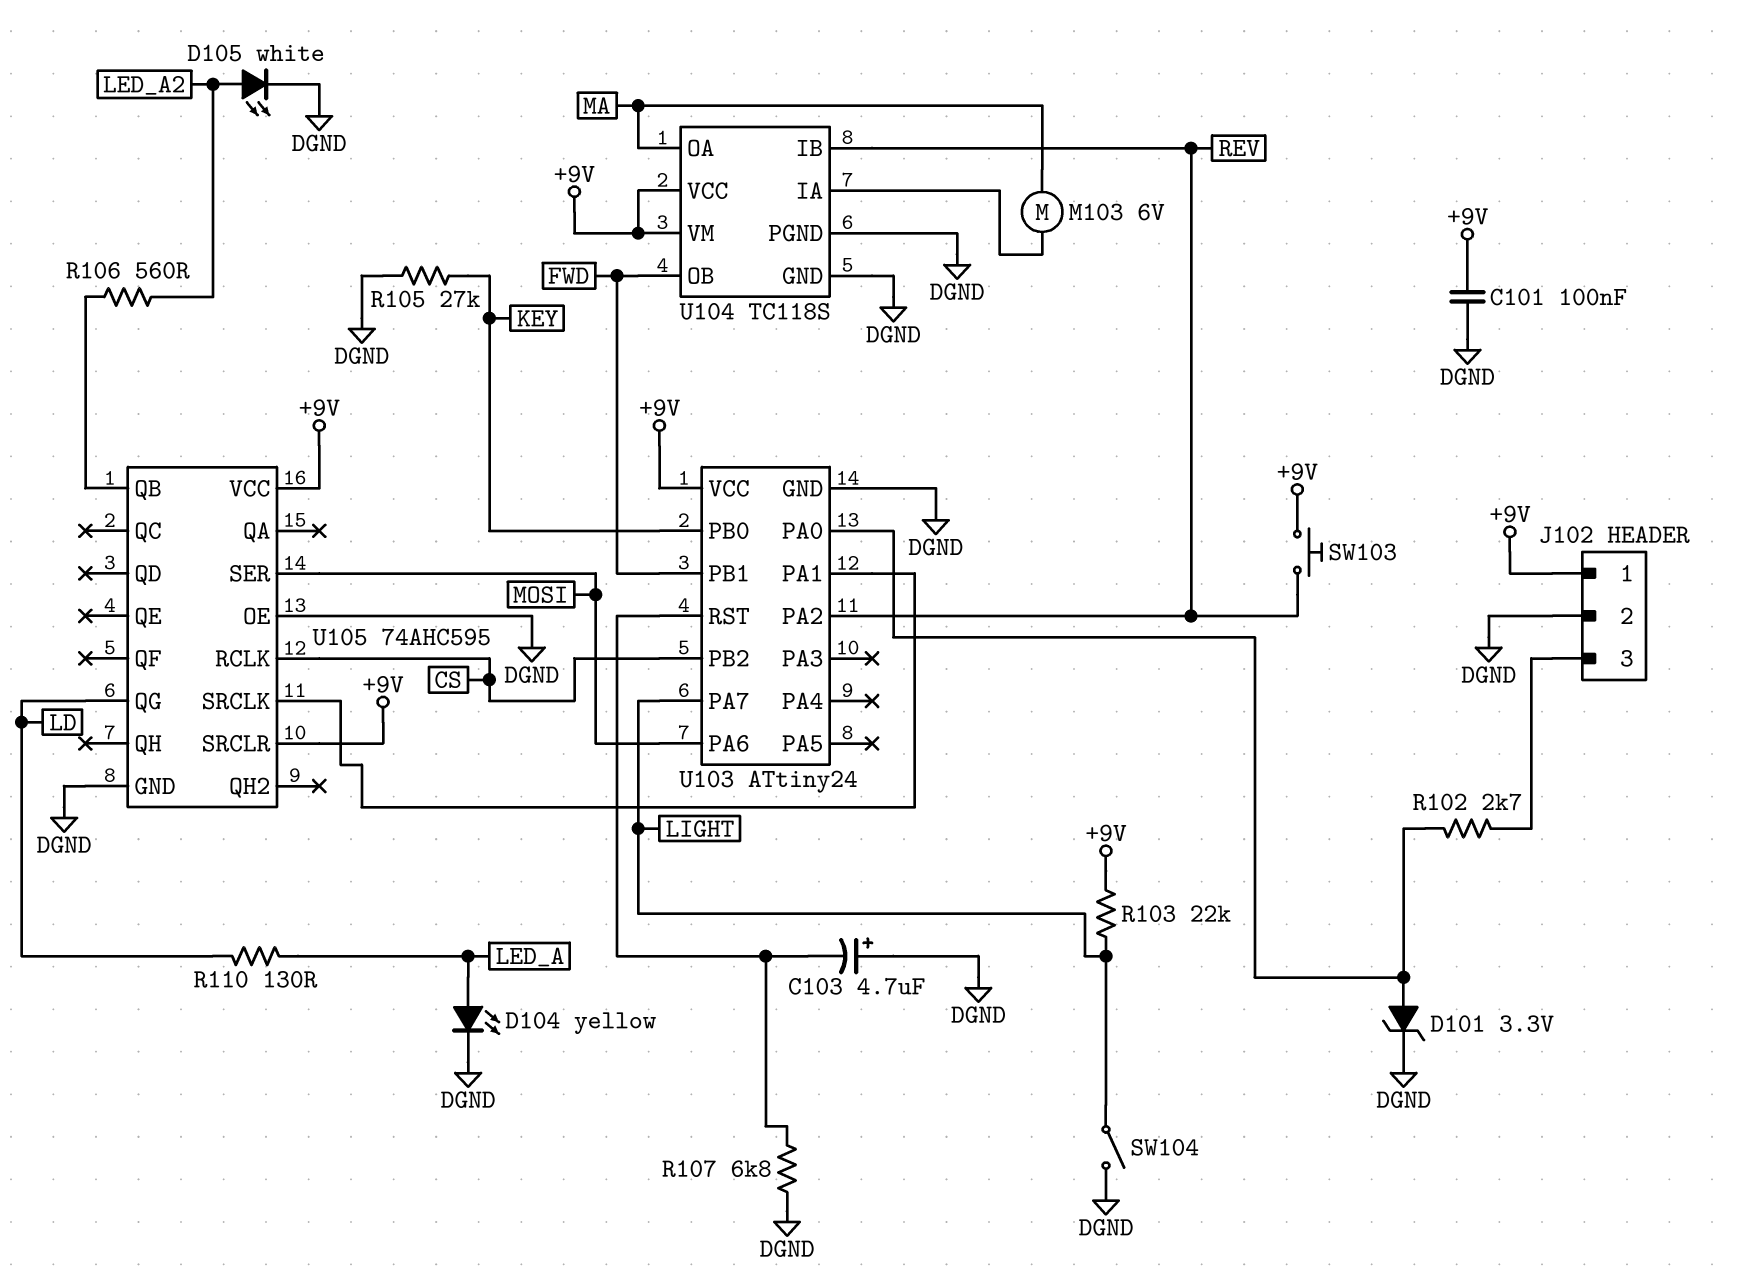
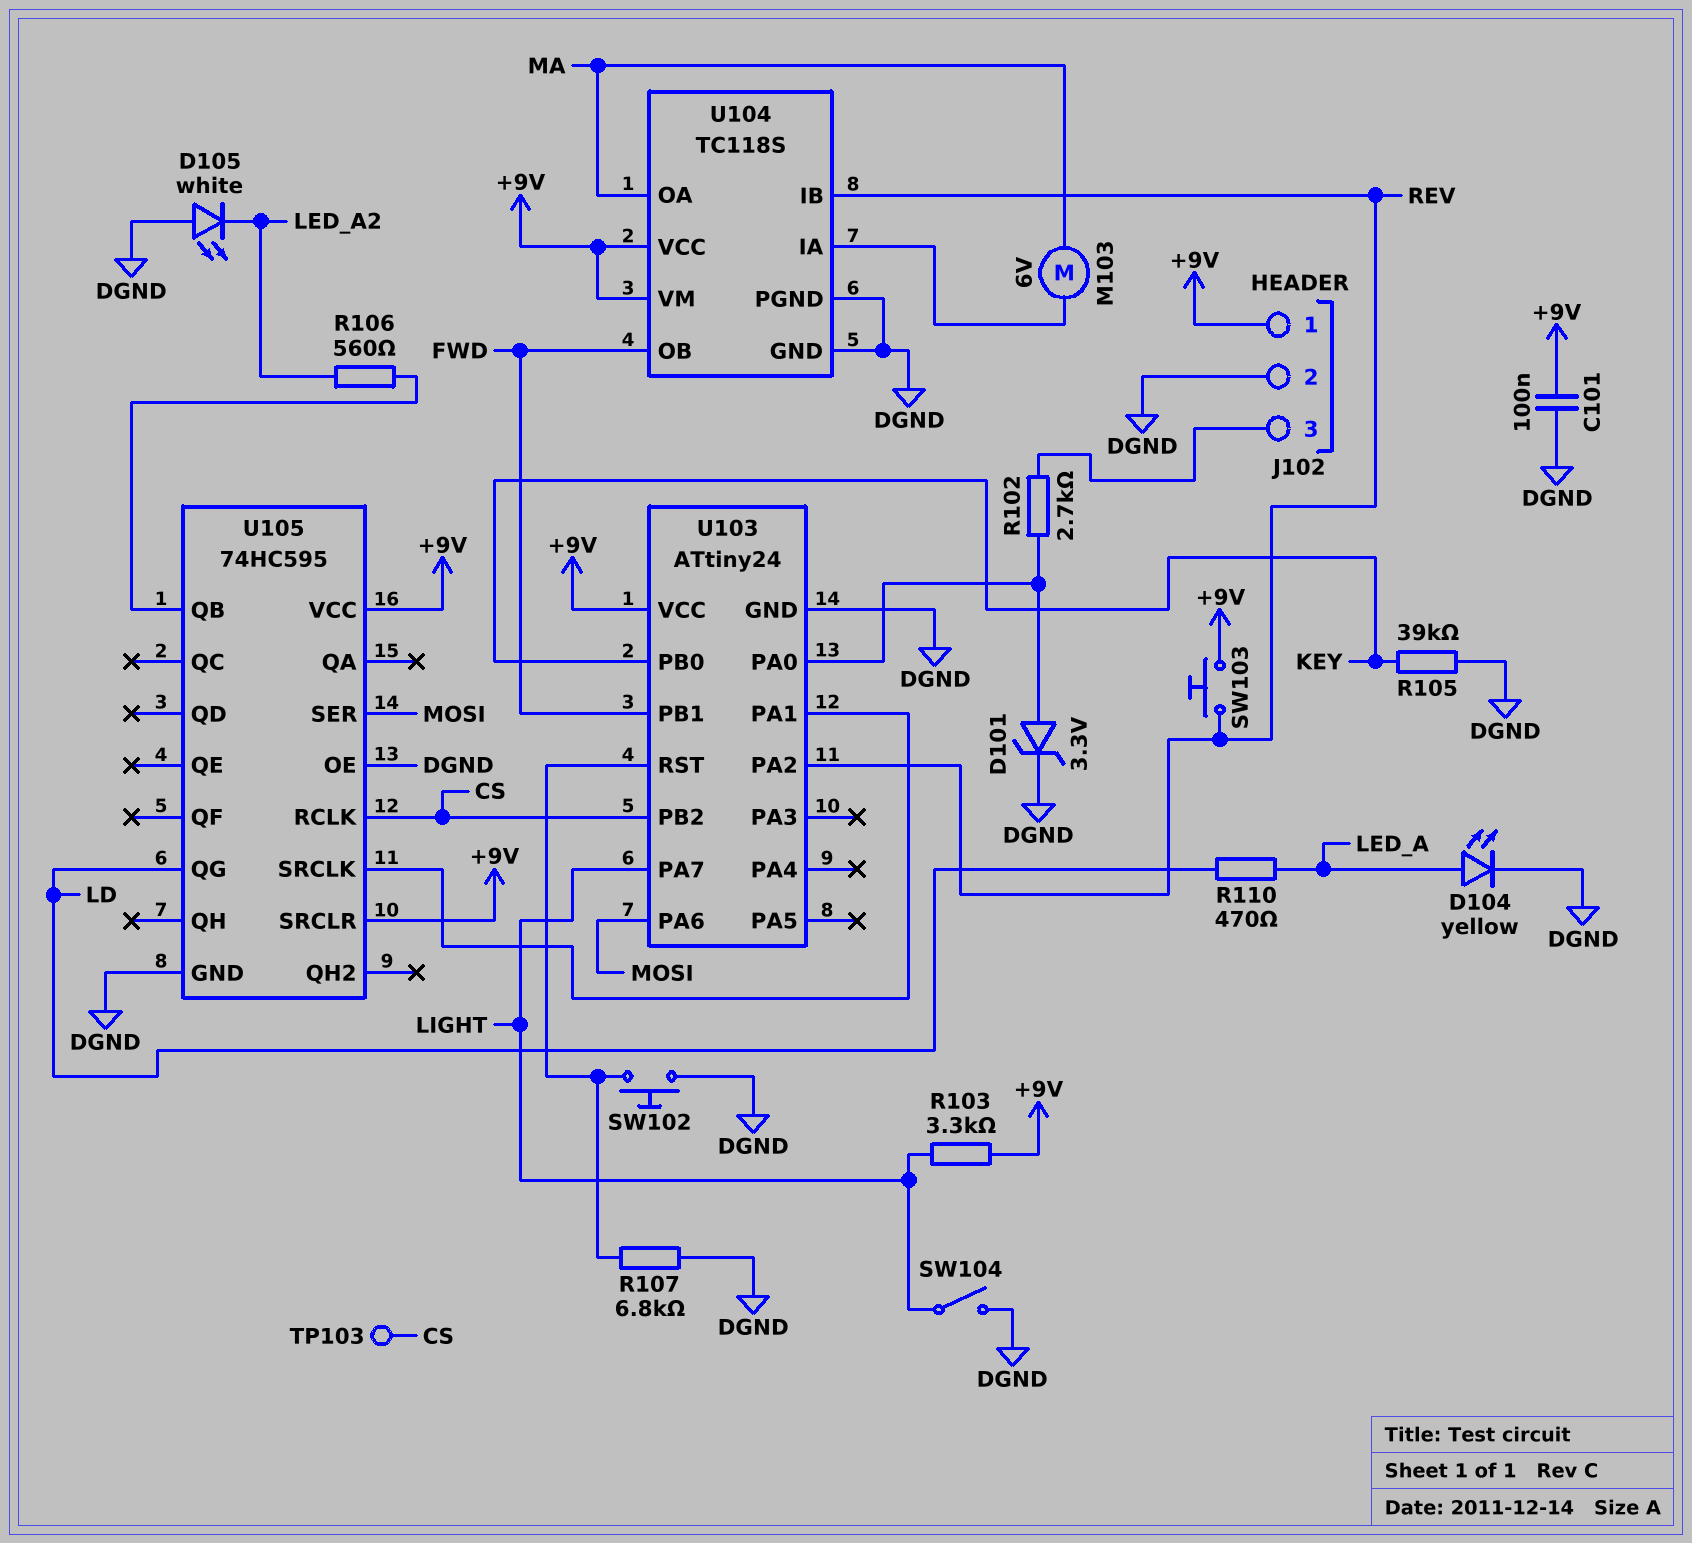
C103: 4.7uF (plus DGND, minus U103/RST) -> none
D105: LED white (A LED_A2, K DGND) -> LED white (A DGND, K LED_A2)
R103: 22k (+9V, LIGHT) -> 3.3k (+9V, LIGHT)
R105: 27k (DGND, KEY) -> 39k (DGND, KEY)
R110: 130 (LD, LED_A) -> 470 (LD, LED_A)
SW102: none -> button (DGND, U103/RST)
TP103: none -> test point (CS)
U105: 74AHC595 -> 74HC595

